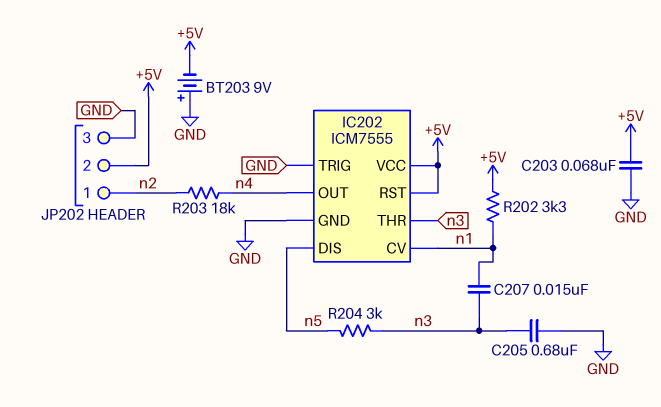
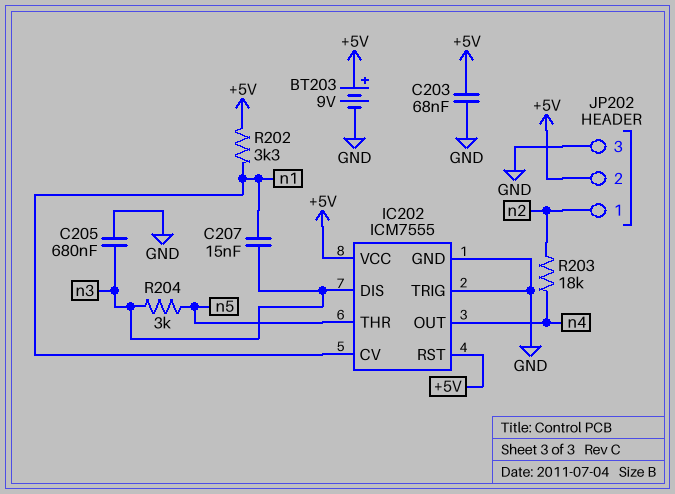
BT203: 9V (plus GND, minus +5V) -> 9V (plus +5V, minus GND)
IC202 pin DIS: n5 -> n3
IC202 pin THR: n3 -> n5

